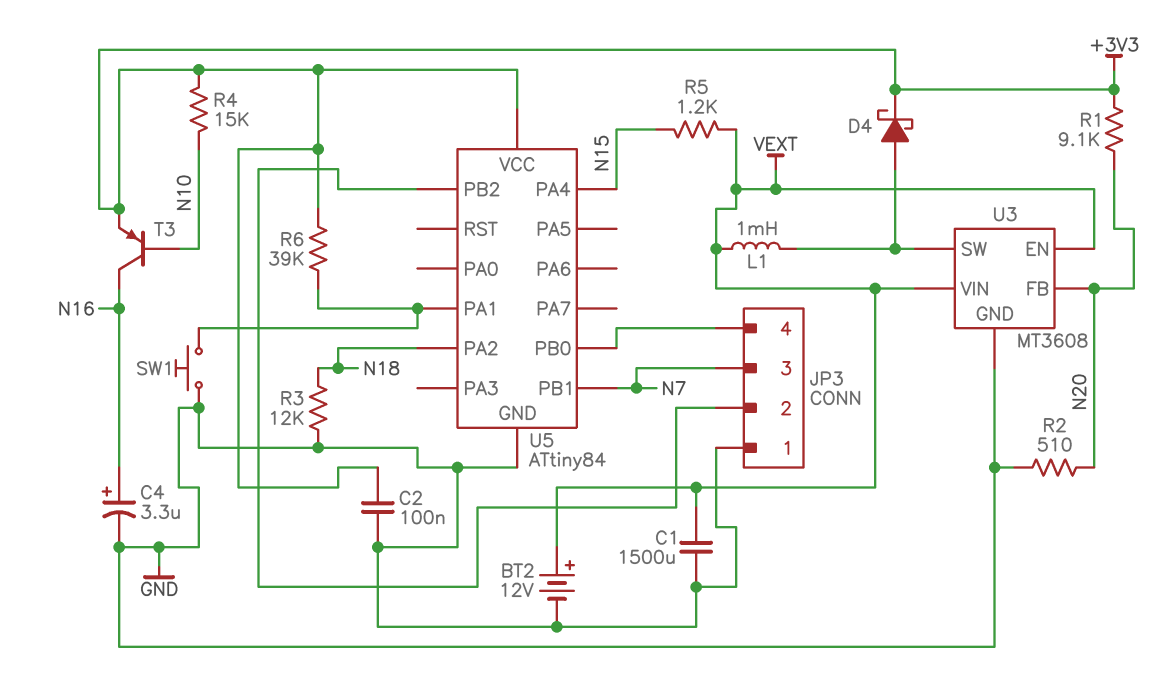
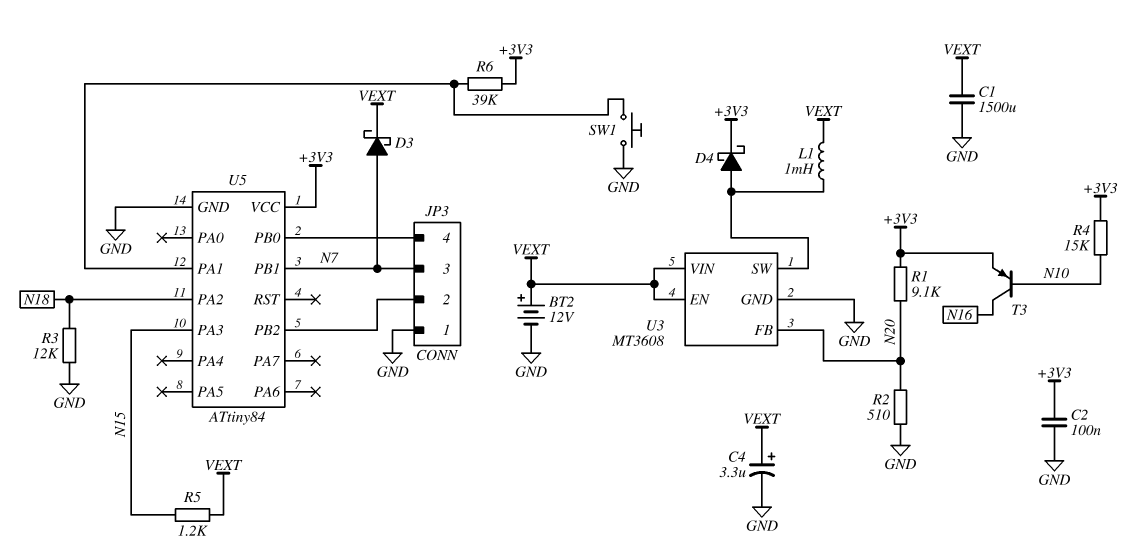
C4: 3.3uF (plus N16, minus GND) -> 3.3uF (plus VEXT, minus GND)
D3: none -> schottky (A N7, K VEXT)
U5 pin PA3: none -> N15
U5 pin PA4: N15 -> none

